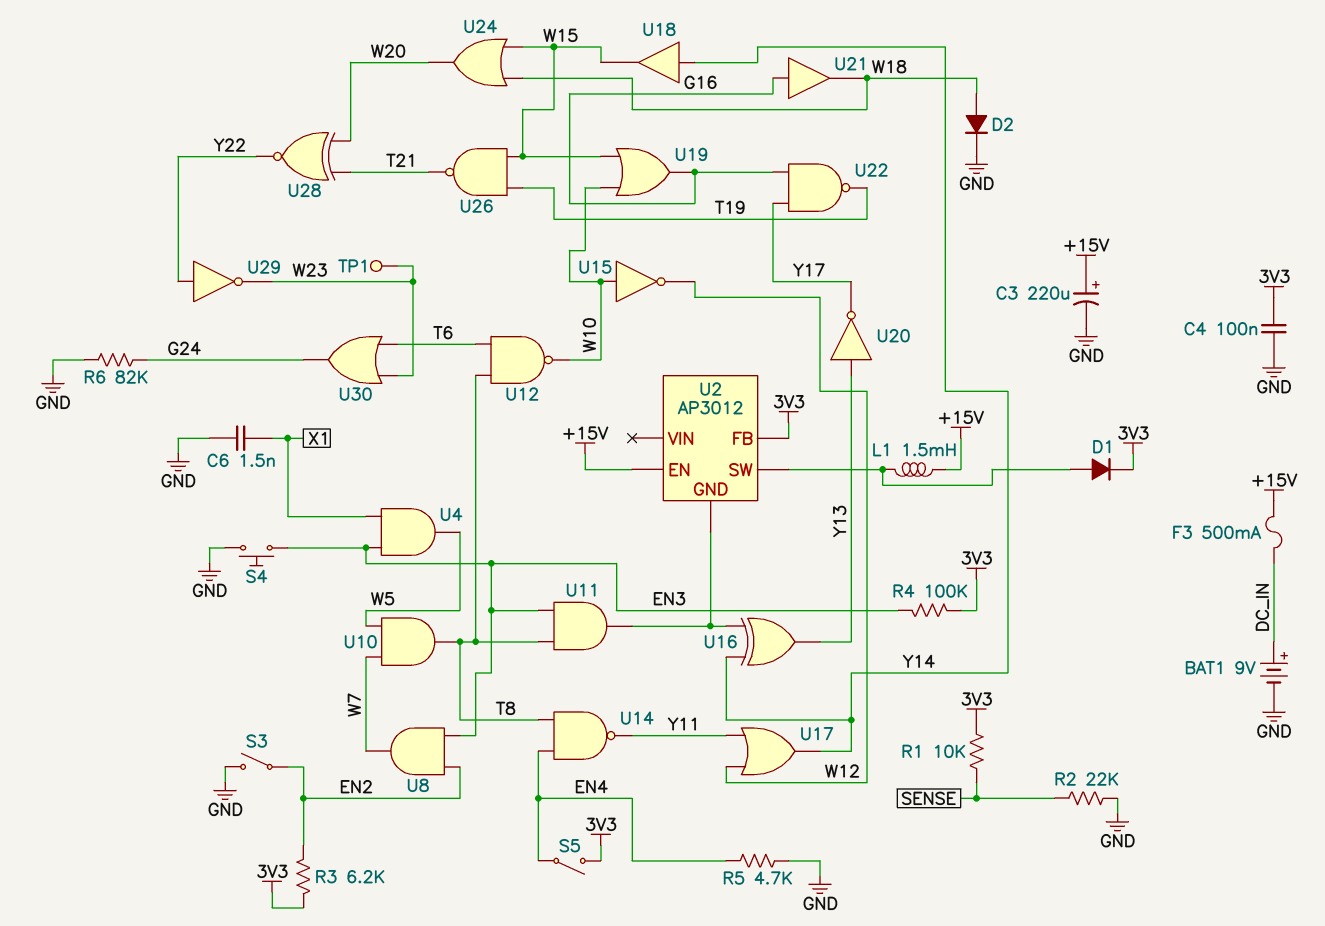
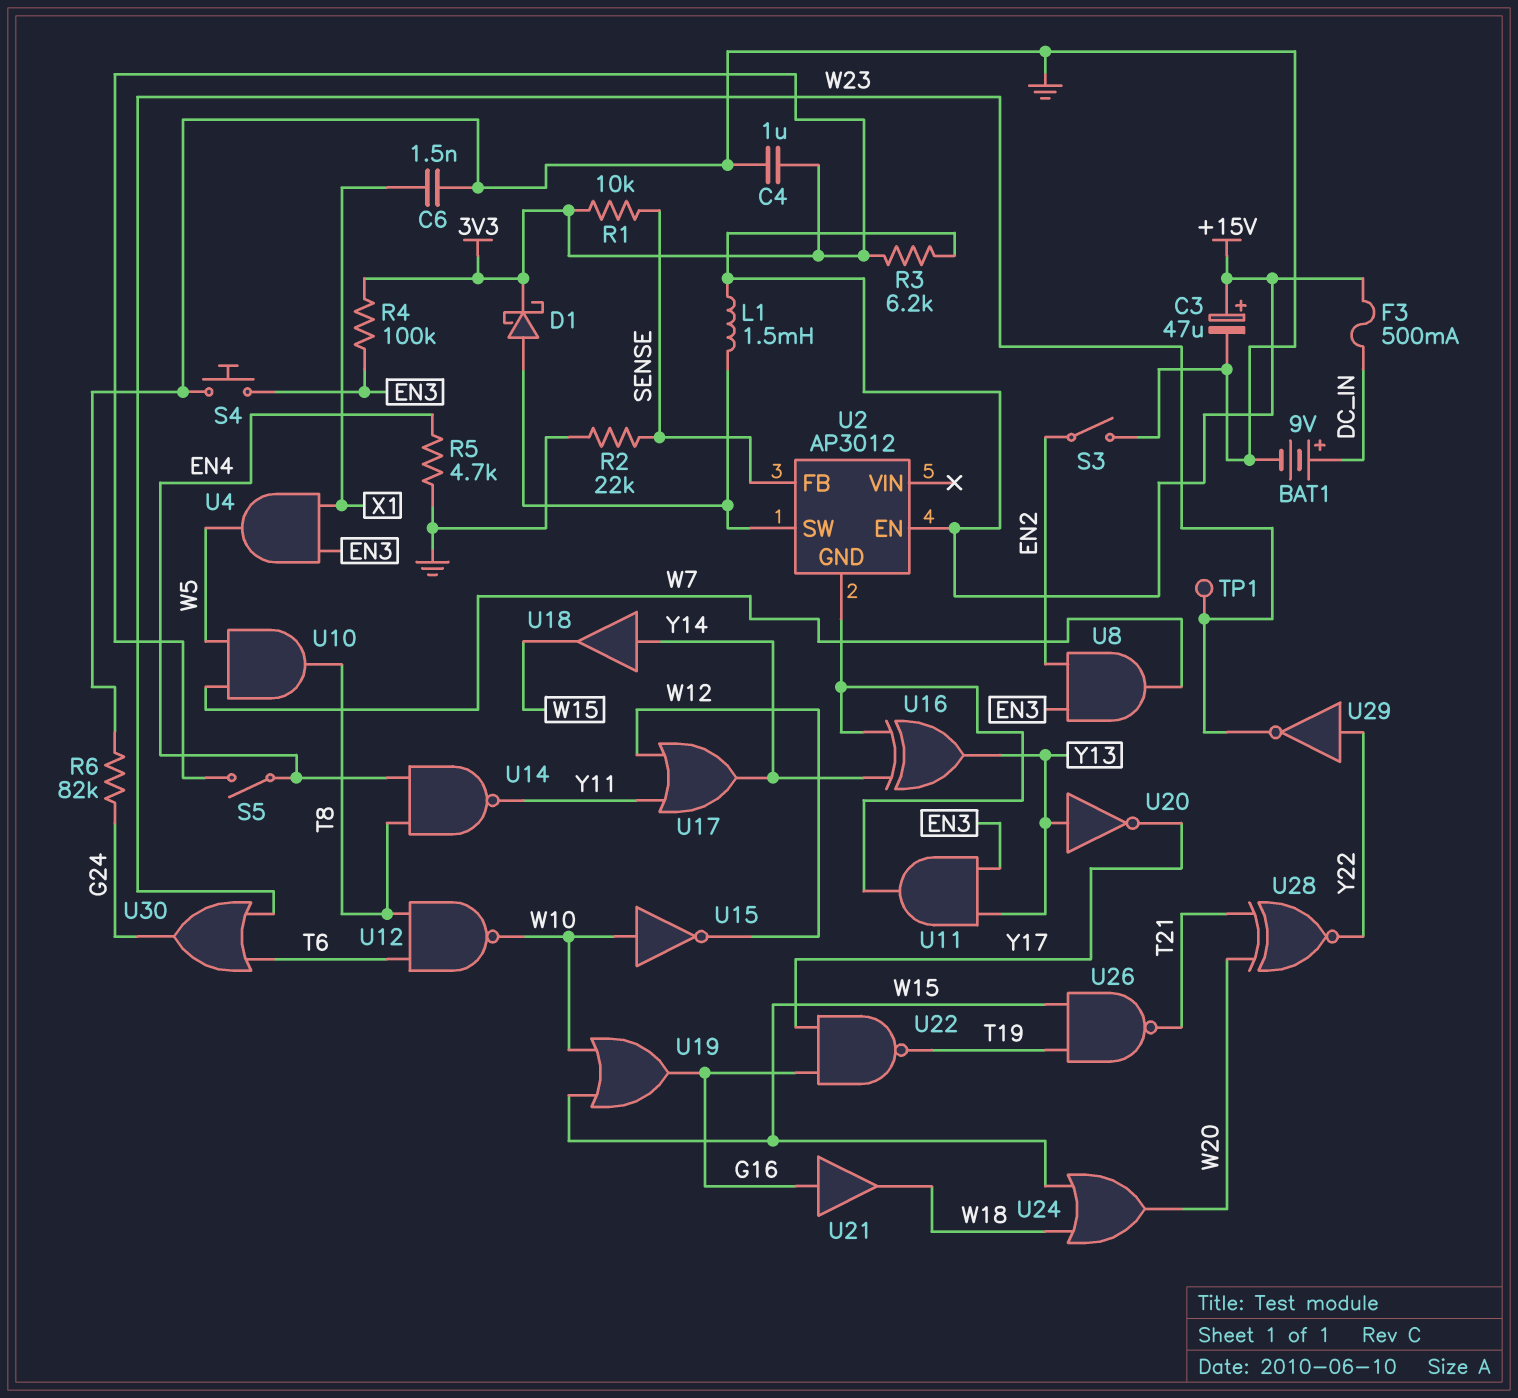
C3: 220uF (plus +15V, minus GND) -> 47uF (plus +15V, minus GND)
C4: 100nF (3V3, GND) -> 1uF (3V3, GND)
D1: diode (A U2/SW, K 3V3) -> schottky (A U2/SW, K 3V3)
D2: diode (A W18, K GND) -> none
R3: 6.2k (3V3, EN2) -> 6.2k (+15V, 3V3)
U2 pin FB: 3V3 -> SENSE
U11: AND (in EN3, in T8, out U2/GND) -> AND (in EN3, in Y13, out U2/GND)

